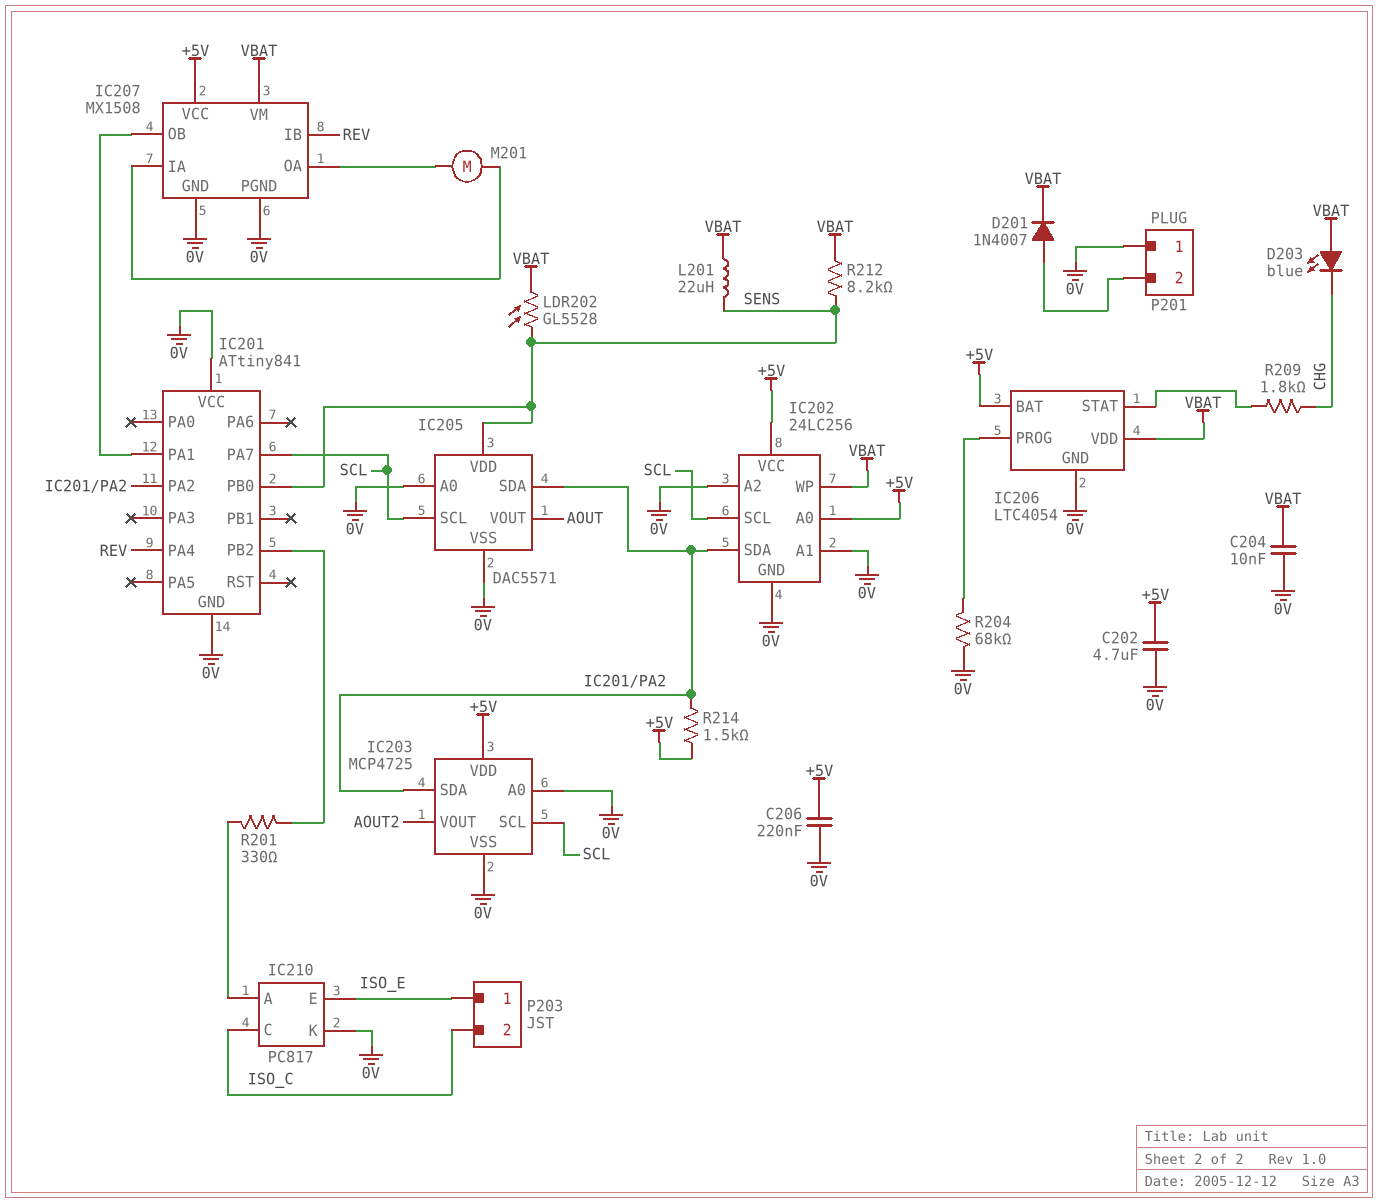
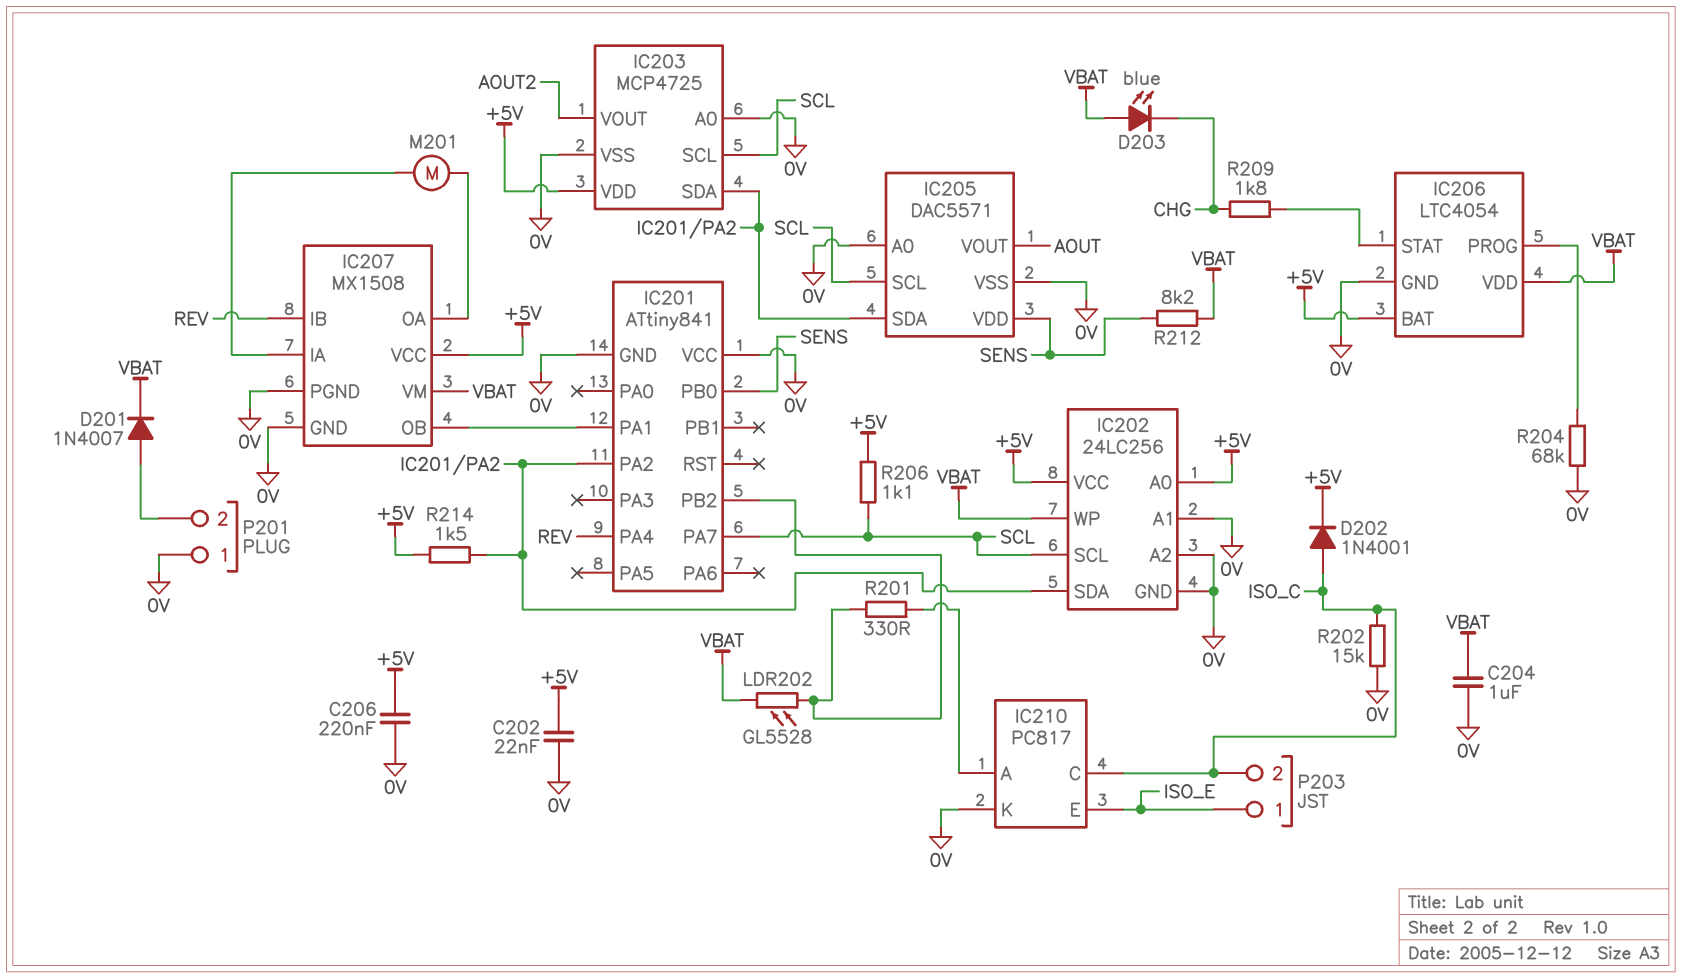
C202: 4.7uF (+5V, 0V) -> 22nF (+5V, 0V)
C204: 10nF (0V, VBAT) -> 1uF (0V, VBAT)
D202: none -> diode 1N4001 (A ISO_C, K +5V)
L201: 22uH (SENS, VBAT) -> none
LDR202: GL5528 (SENS, VBAT) -> GL5528 (IC201/PB2, VBAT)
R202: none -> 15k (0V, ISO_C)
R206: none -> 1.1k (+5V, SCL)

